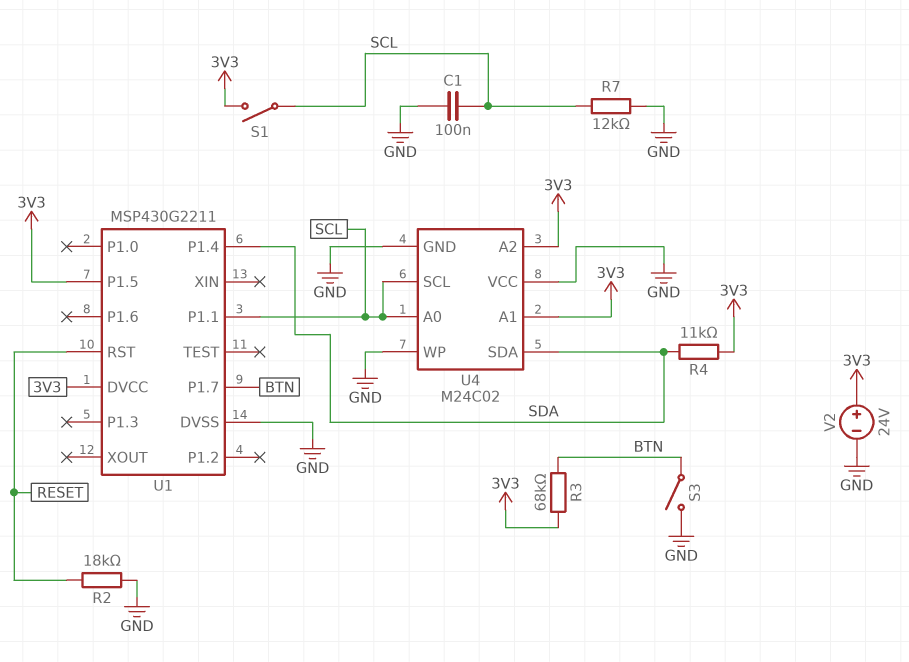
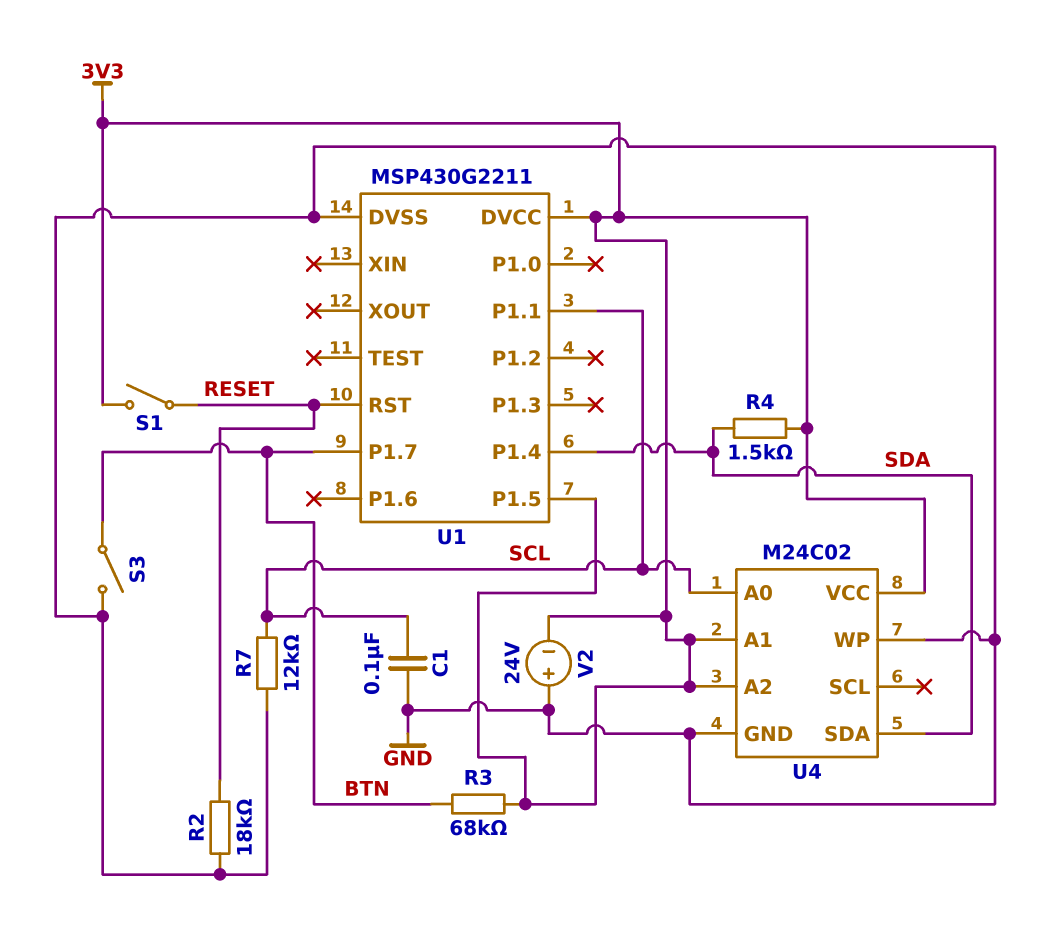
R4: 11k (3V3, SDA) -> 1.5k (3V3, SDA)
S1: switch (3V3, SCL) -> switch (3V3, RESET)
U4 pin SCL: SCL -> none
U4 pin VCC: GND -> 3V3
V2: 24V (plus 3V3, minus GND) -> 24V (plus GND, minus 3V3)

